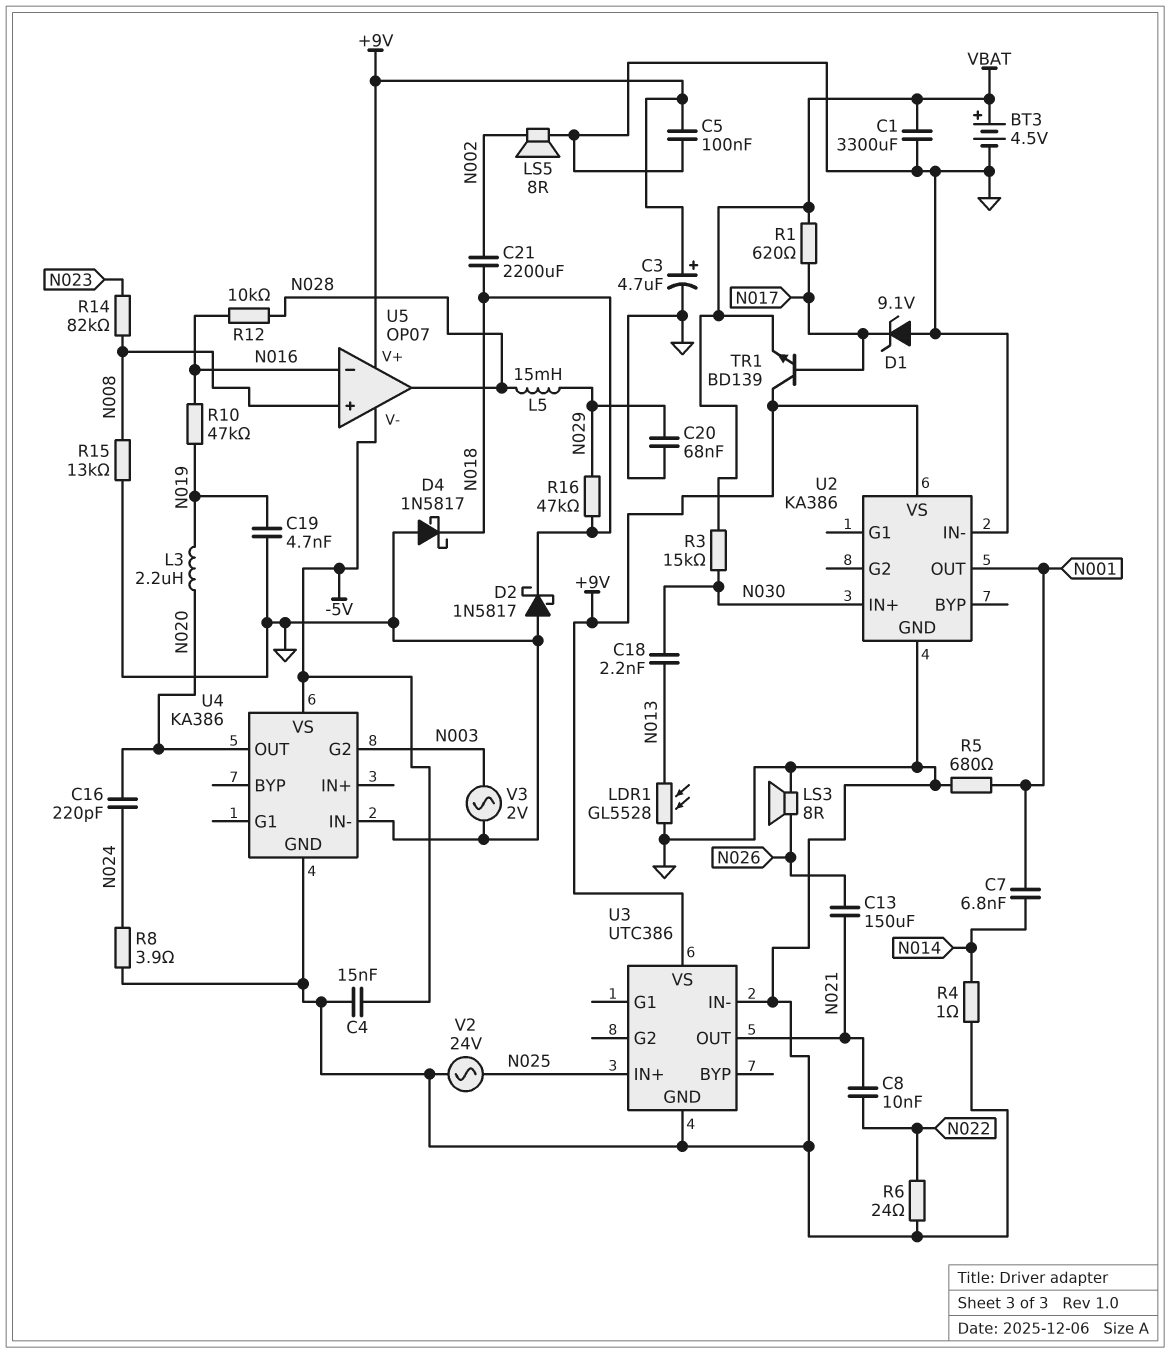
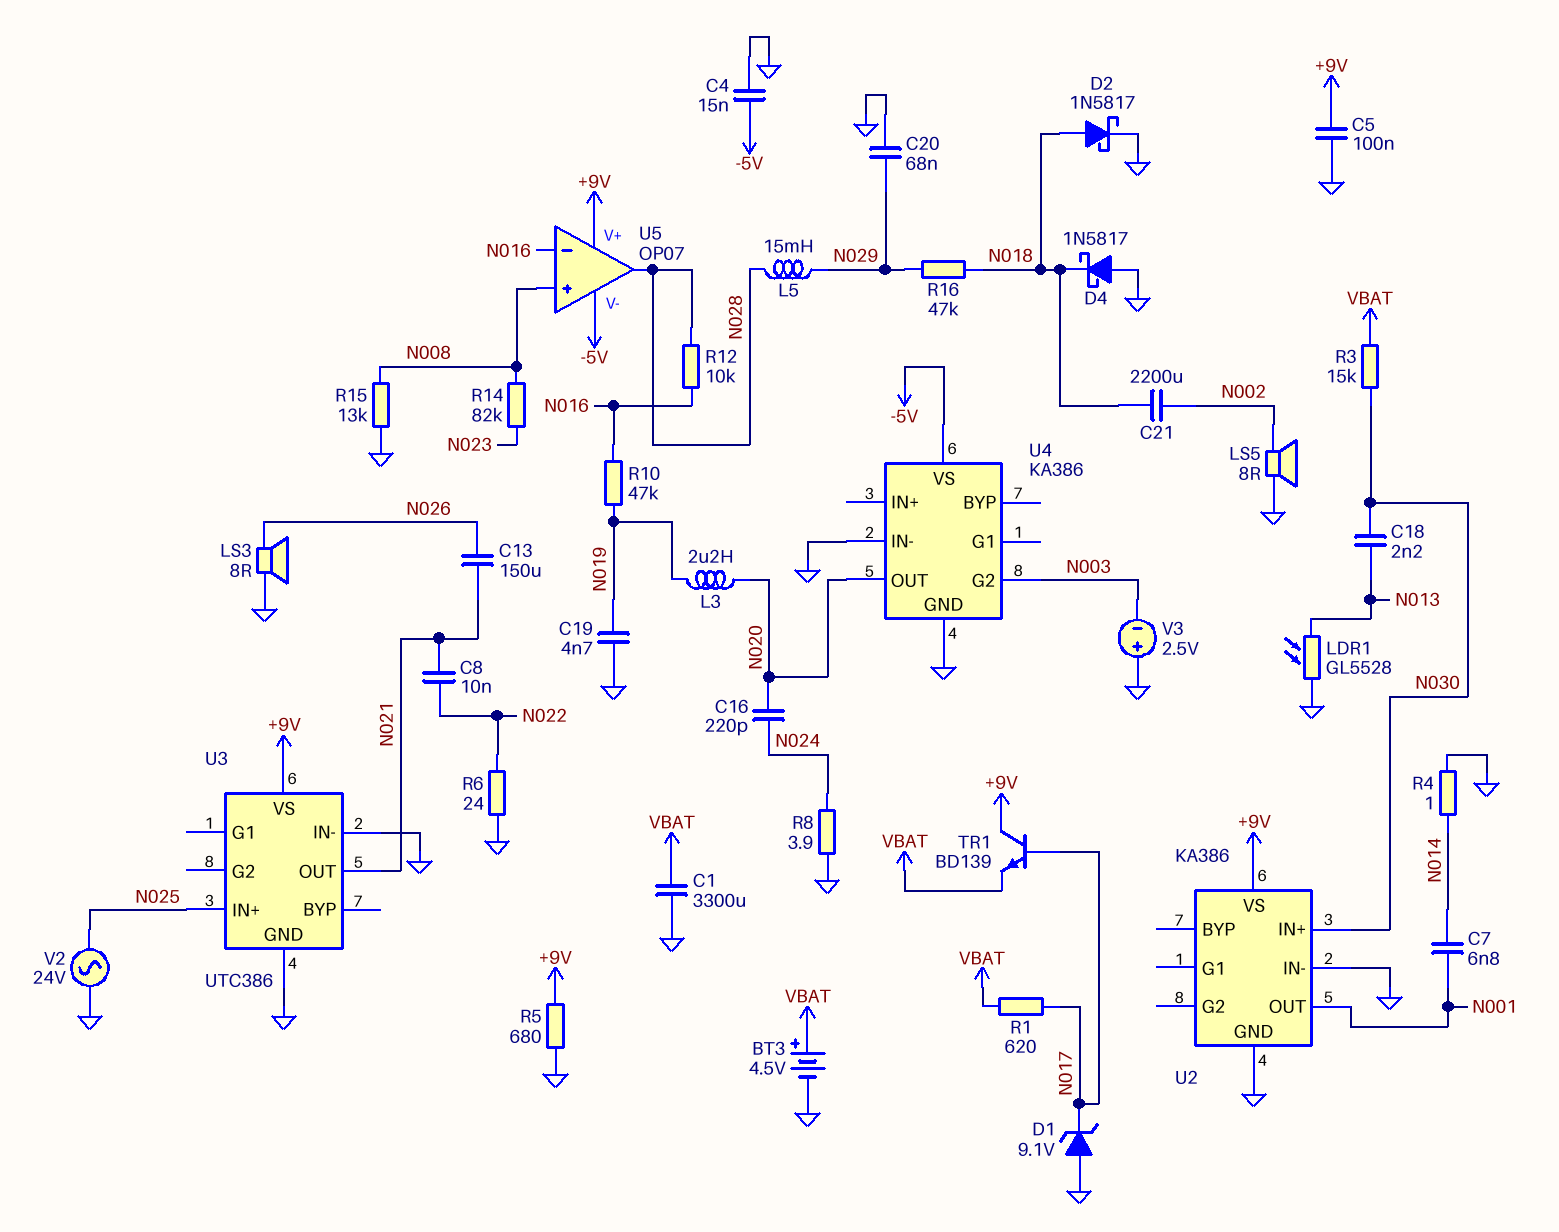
C3: 4.7uF (plus +9V, minus GND) -> none
D2: schottky 1N5817 (A GND, K N018) -> schottky 1N5817 (A N018, K GND)
R5: 680 (GND, N001) -> 680 (+9V, GND)
V3: AC 2V (GND, N003) -> 2.5V (plus GND, minus N003)

